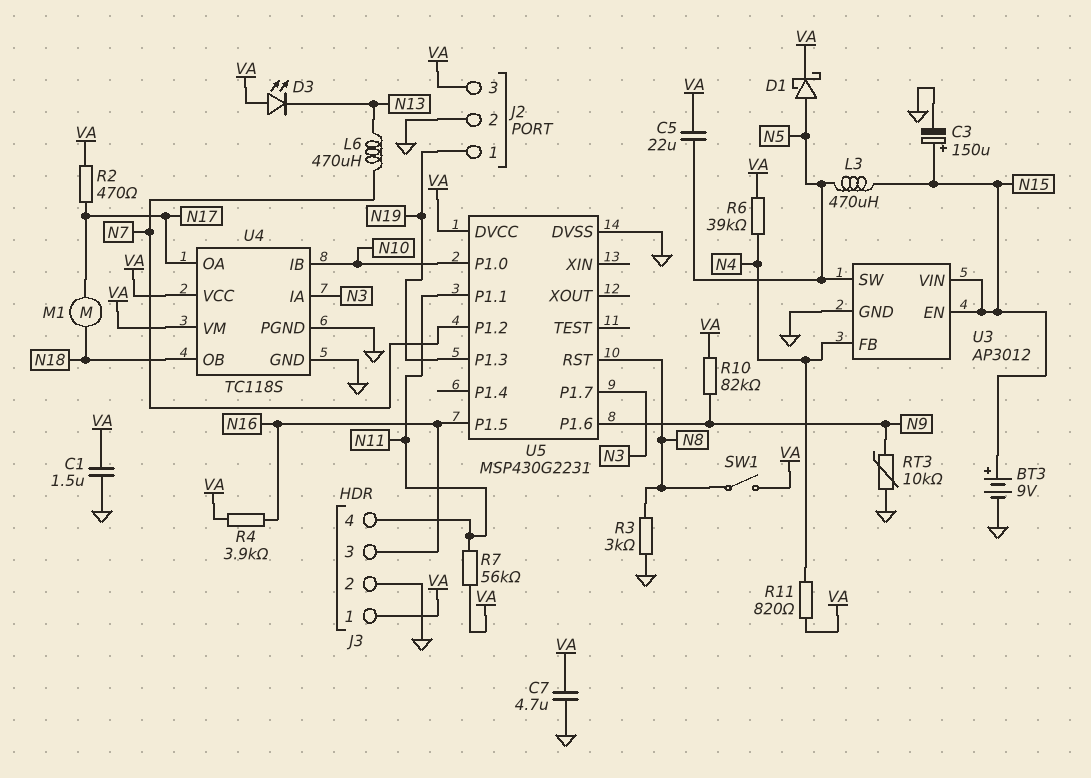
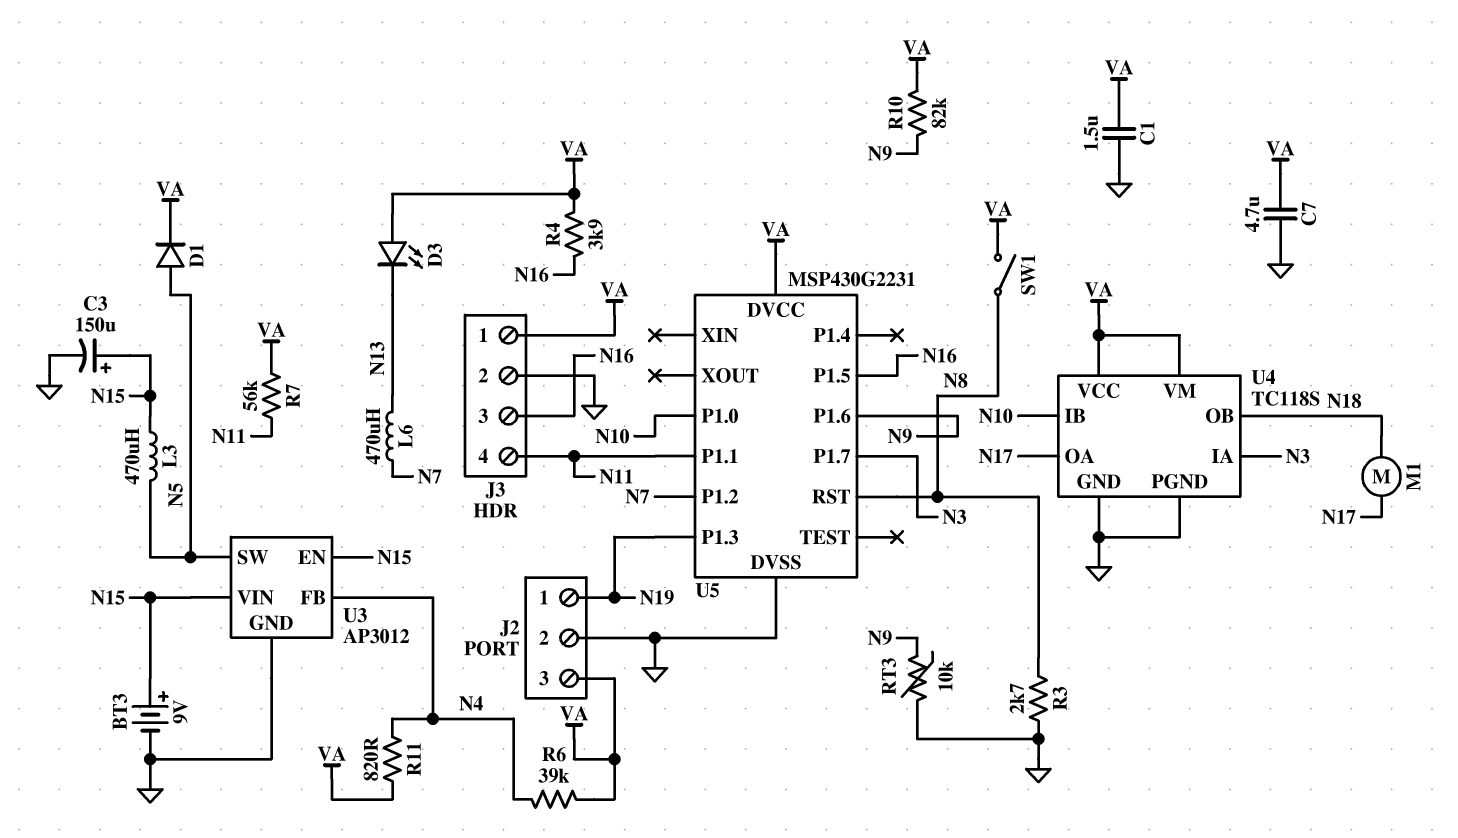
C5: 22uF (N5, VA) -> none
D1: schottky (A N5, K VA) -> diode (A N5, K VA)
R2: 470 (N17, VA) -> none
R3: 3k (GND, N8) -> 2.7k (GND, N8)

